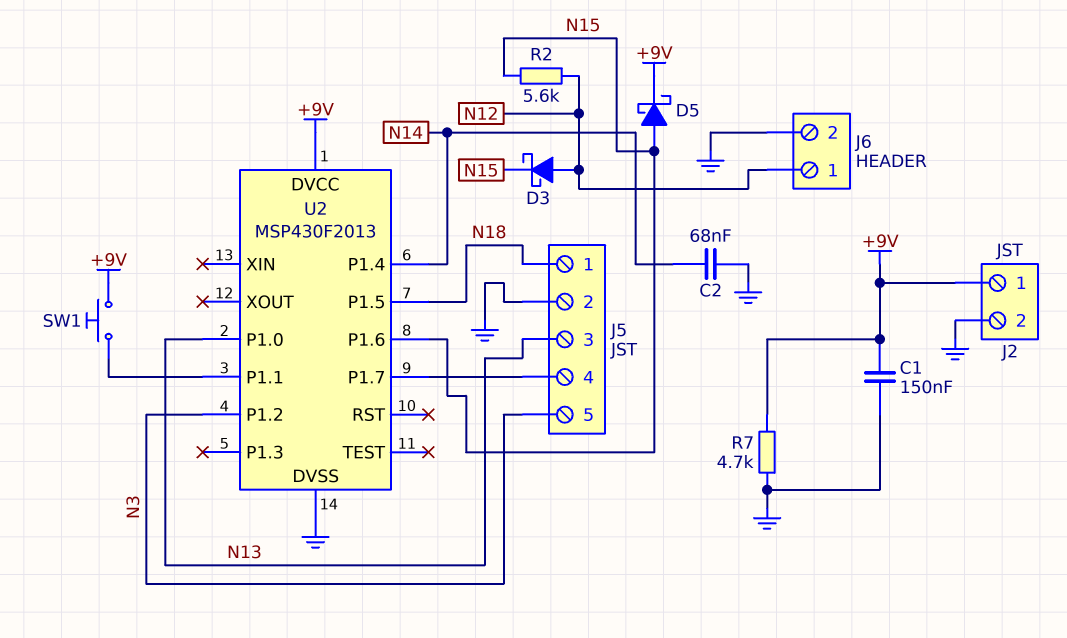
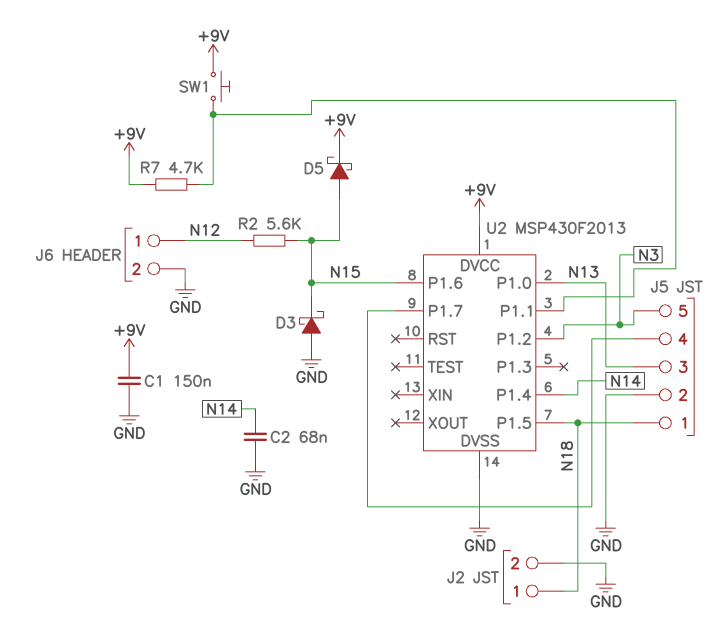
D3: schottky (A N12, K N15) -> schottky (A GND, K N15)
J2 pin 1: +9V -> N18
R7: 4.7k (+9V, GND) -> 4.7k (+9V, U2/P1.1)

